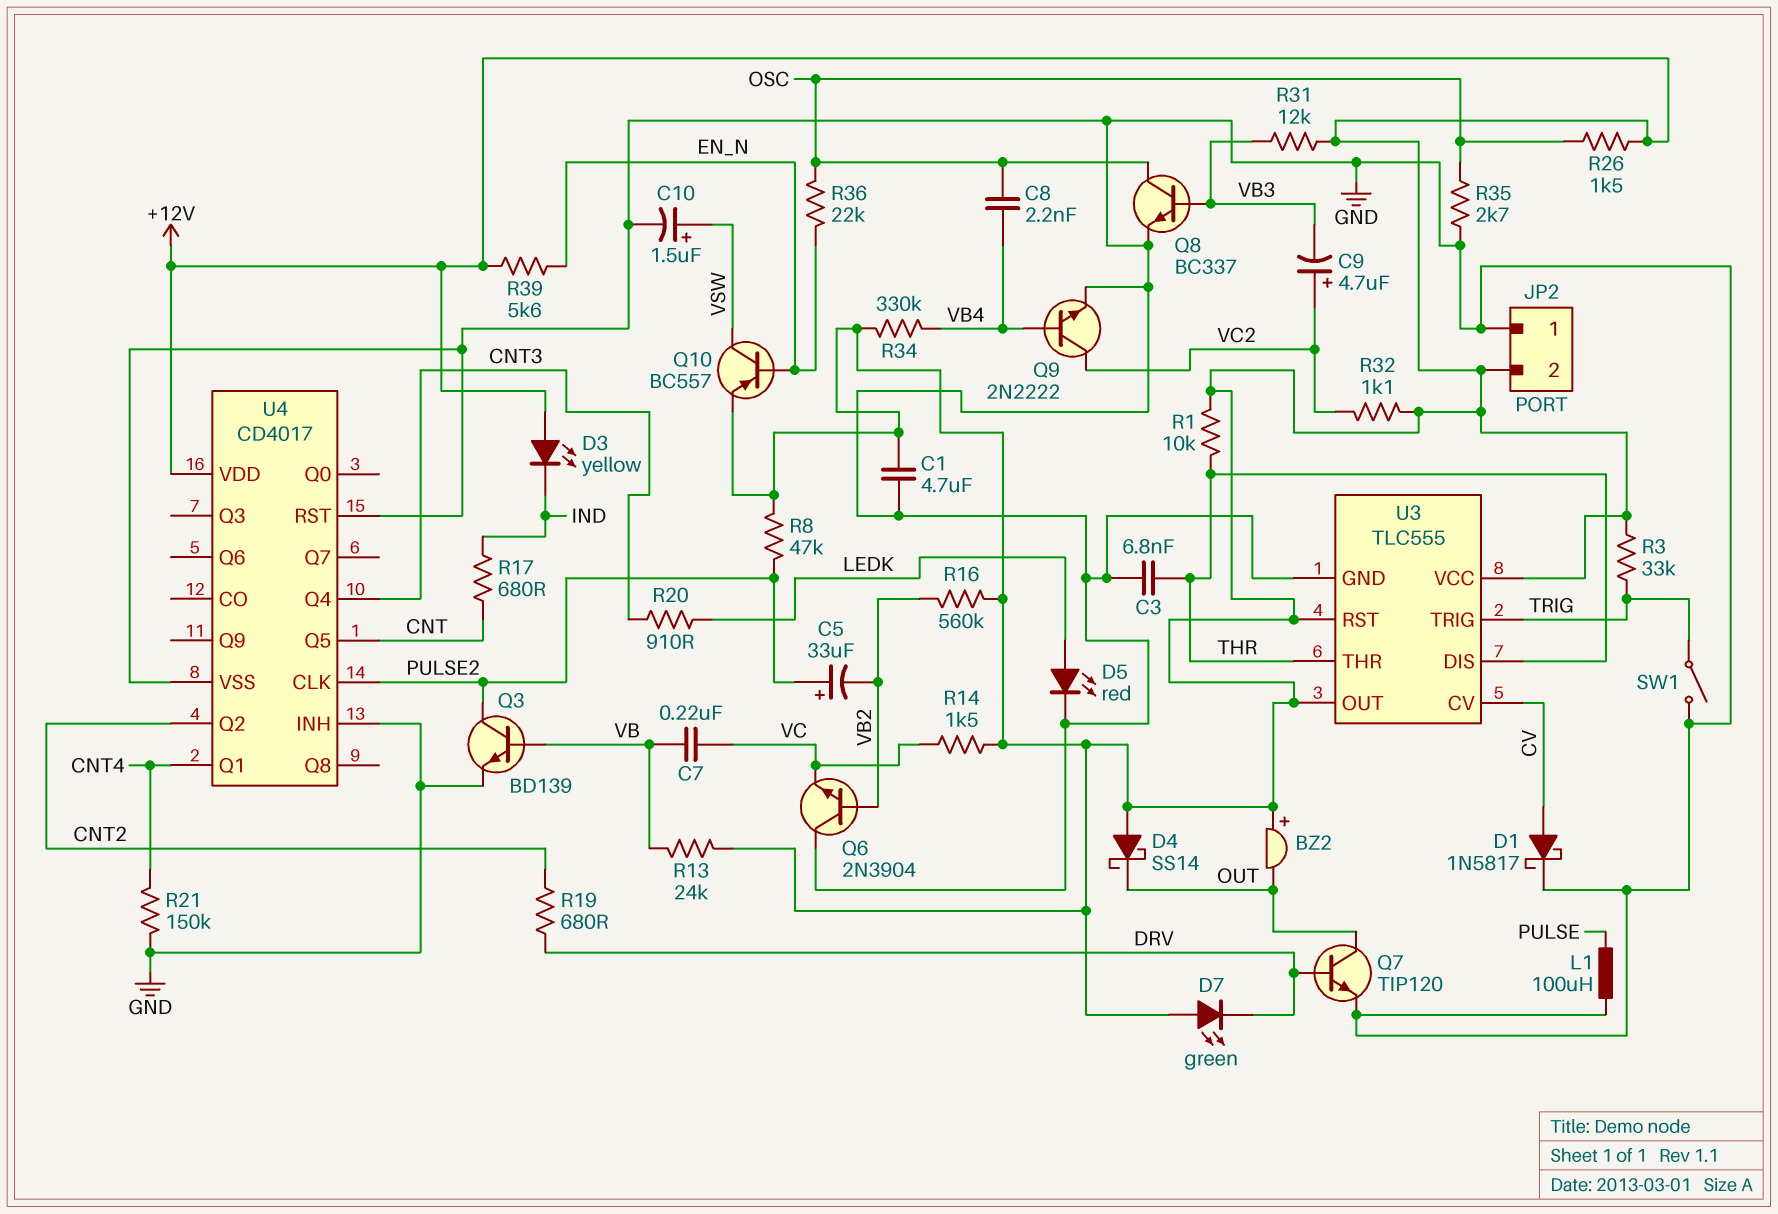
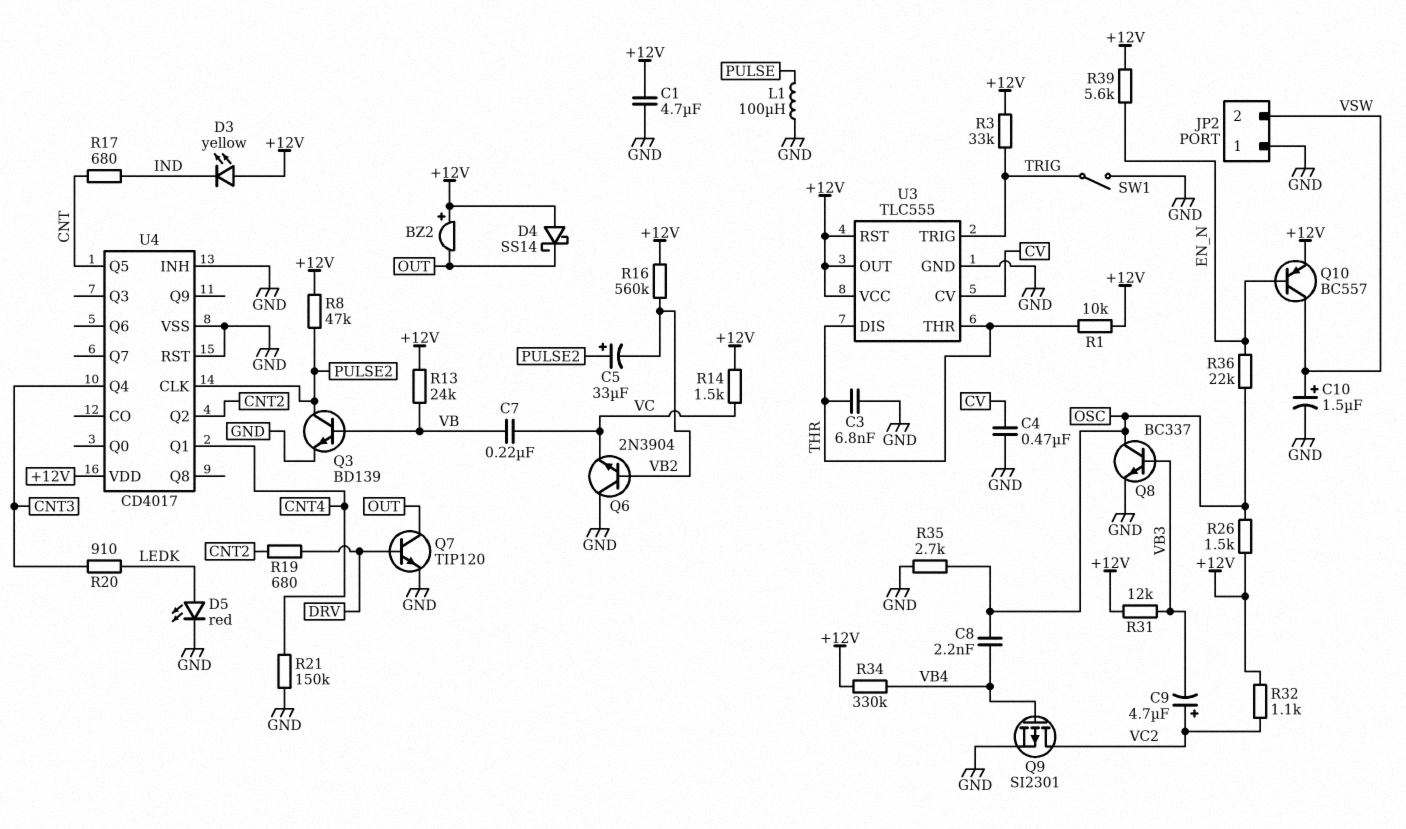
C4: none -> 470nF (CV, GND)
D1: schottky 1N5817 (A CV, K GND) -> none
D7: LED green (A +12V, K DRV) -> none
JP2 pin 2: +12V -> VSW
Q9: NPN 2N2222 (B VB4, C VC2, E GND) -> PMOS SI2301 (G VB4, D VC2, S GND)

